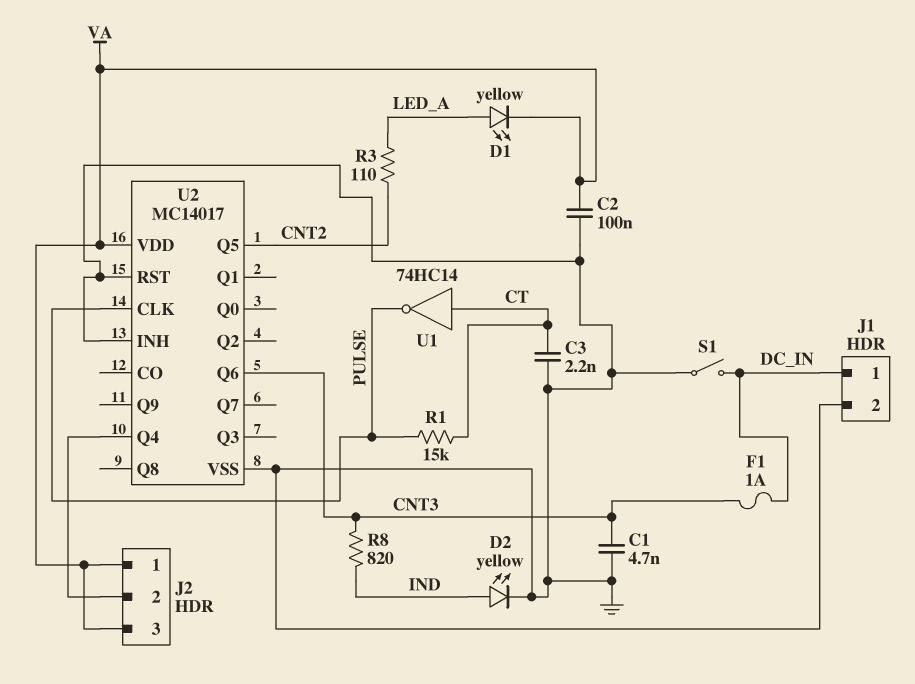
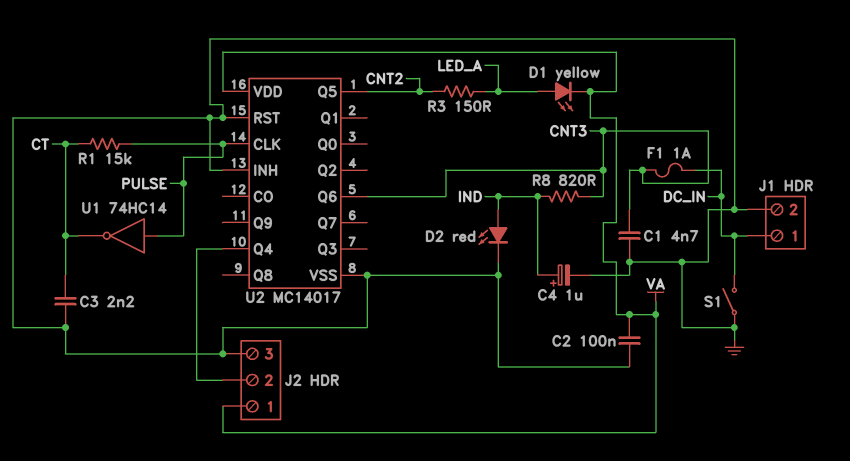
C4: none -> 1uF (plus IND, minus GND)
D2: LED yellow (A IND, K GND) -> LED red (A IND, K GND)
J2 pin 3: VA -> GND
R3: 110 (CNT2, LED_A) -> 150 (CNT2, LED_A)
U1: NOT 74HC14 (in CT, out PULSE) -> NOT 74HC14 (in PULSE, out CT)

